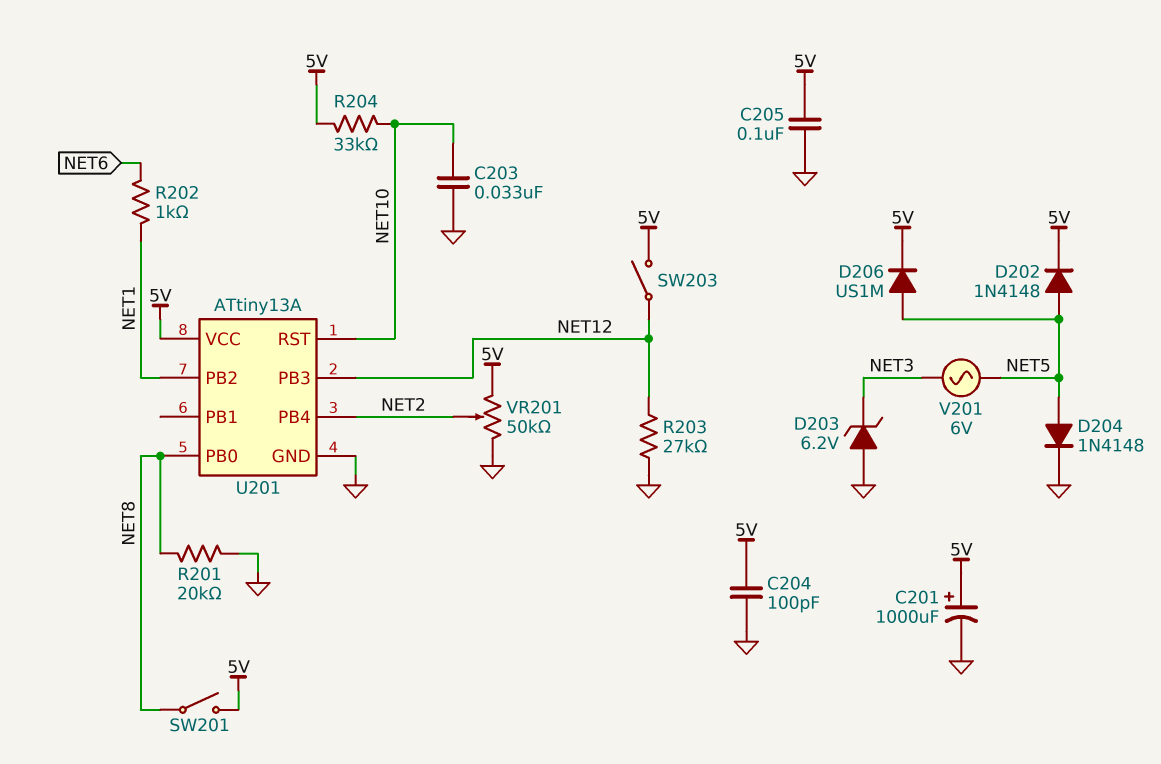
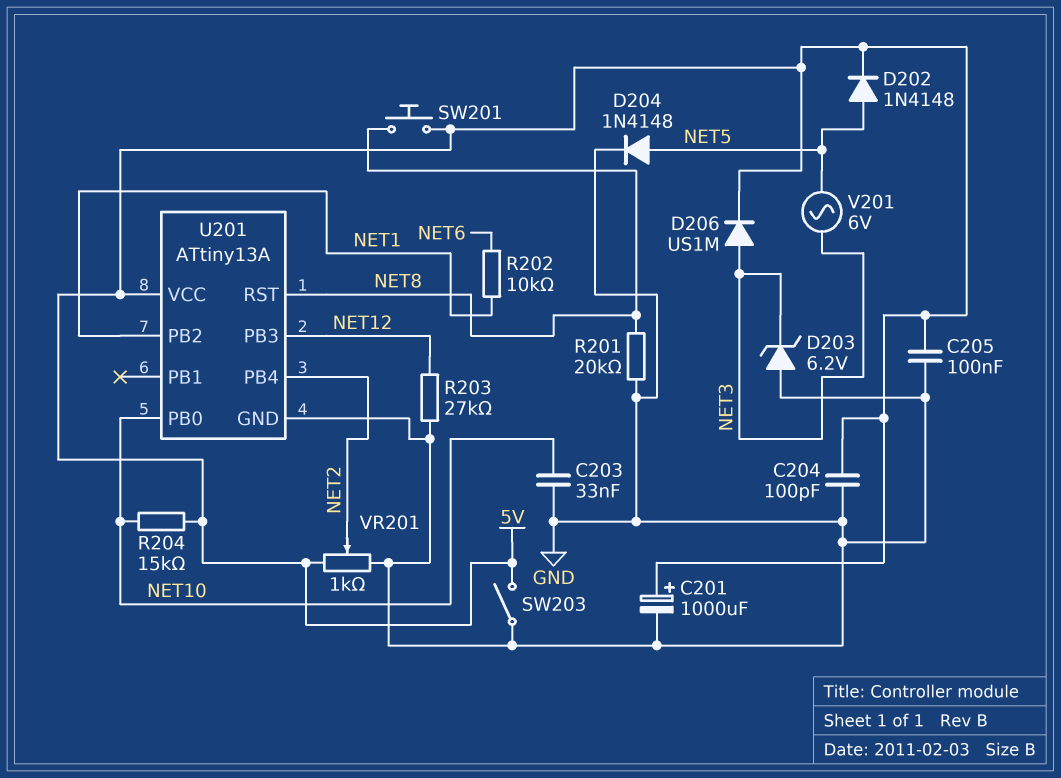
D206: diode US1M (A NET5, K 5V) -> diode US1M (A NET3, K 5V)
R202: 1k (NET1, NET6) -> 10k (NET1, NET6)
R204: 33k (5V, NET10) -> 15k (5V, NET10)
SW201: switch (5V, NET8) -> button (5V, NET8)
SW203: switch (5V, NET12) -> switch (5V, GND)
U201 pin PB0: NET8 -> NET10
U201 pin RST: NET10 -> NET8
VR201: 50k (5V, GND, wiper NET2) -> 1k (5V, GND, wiper NET2)

